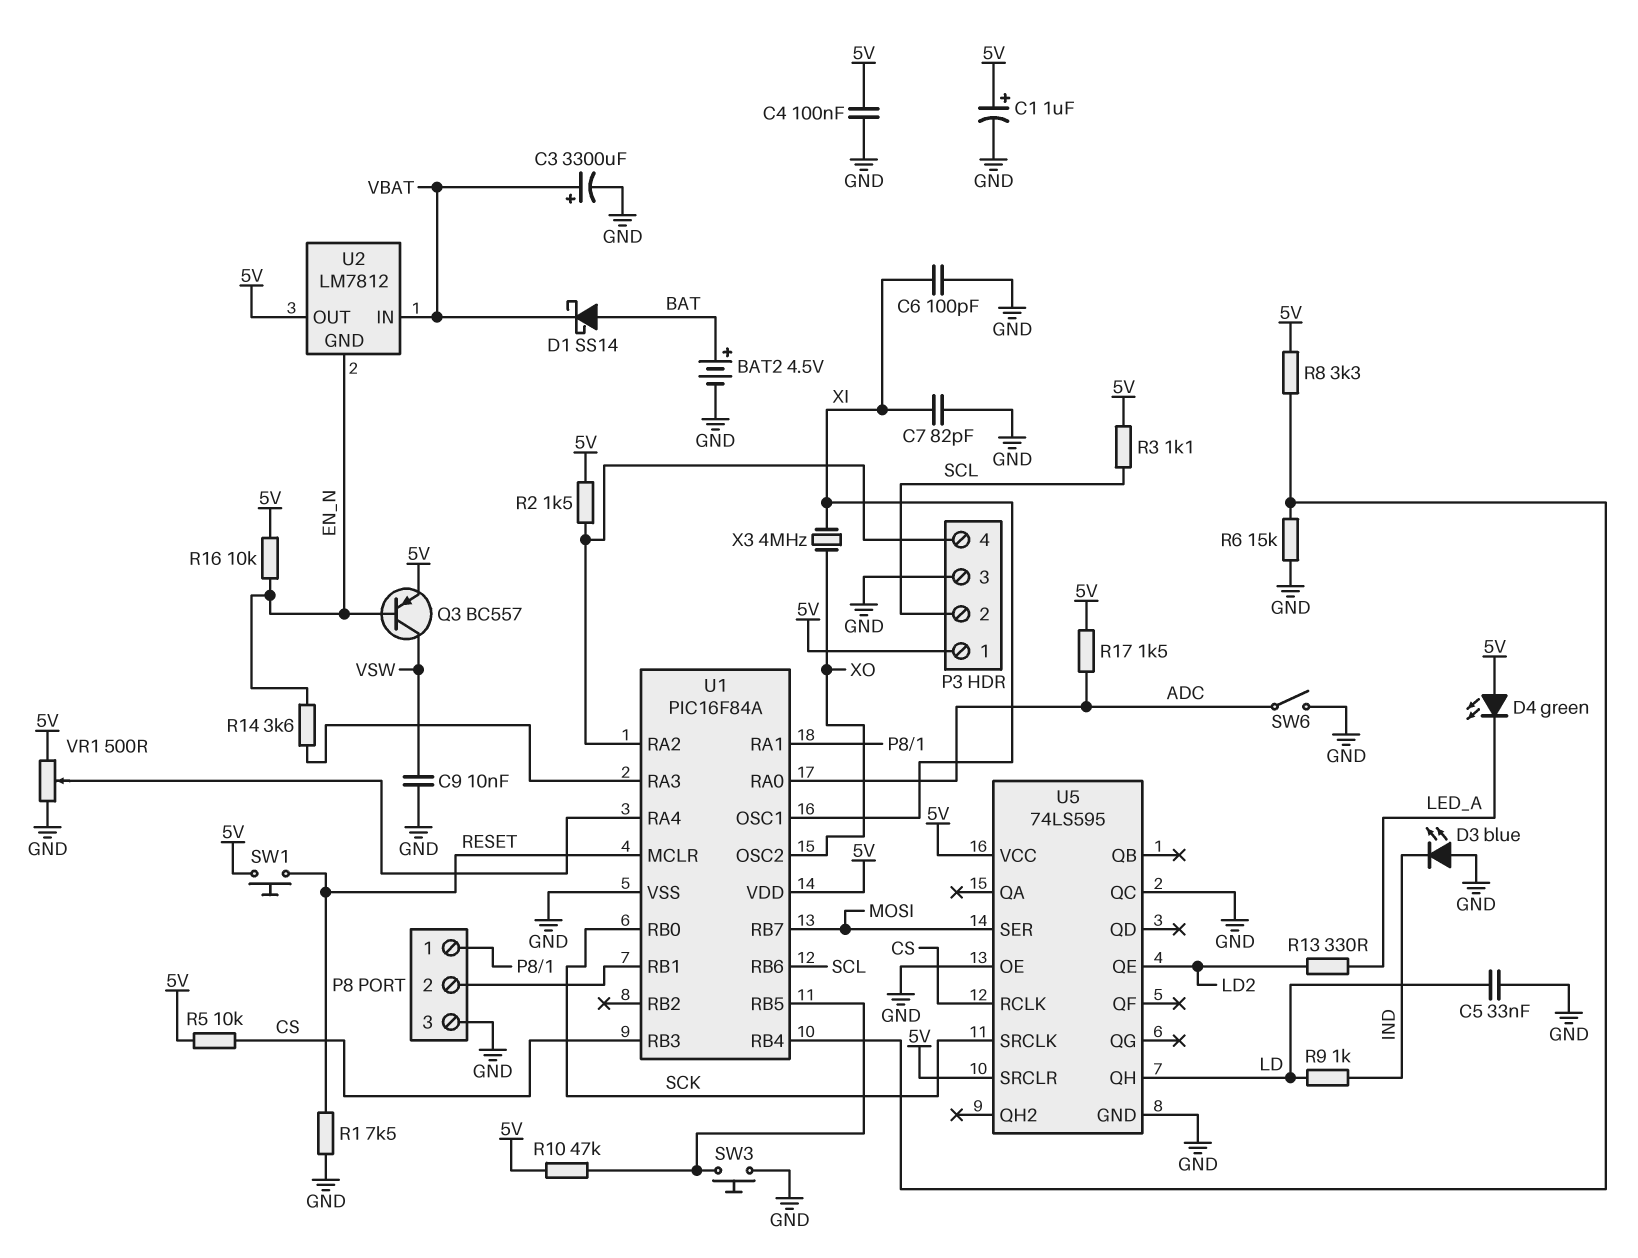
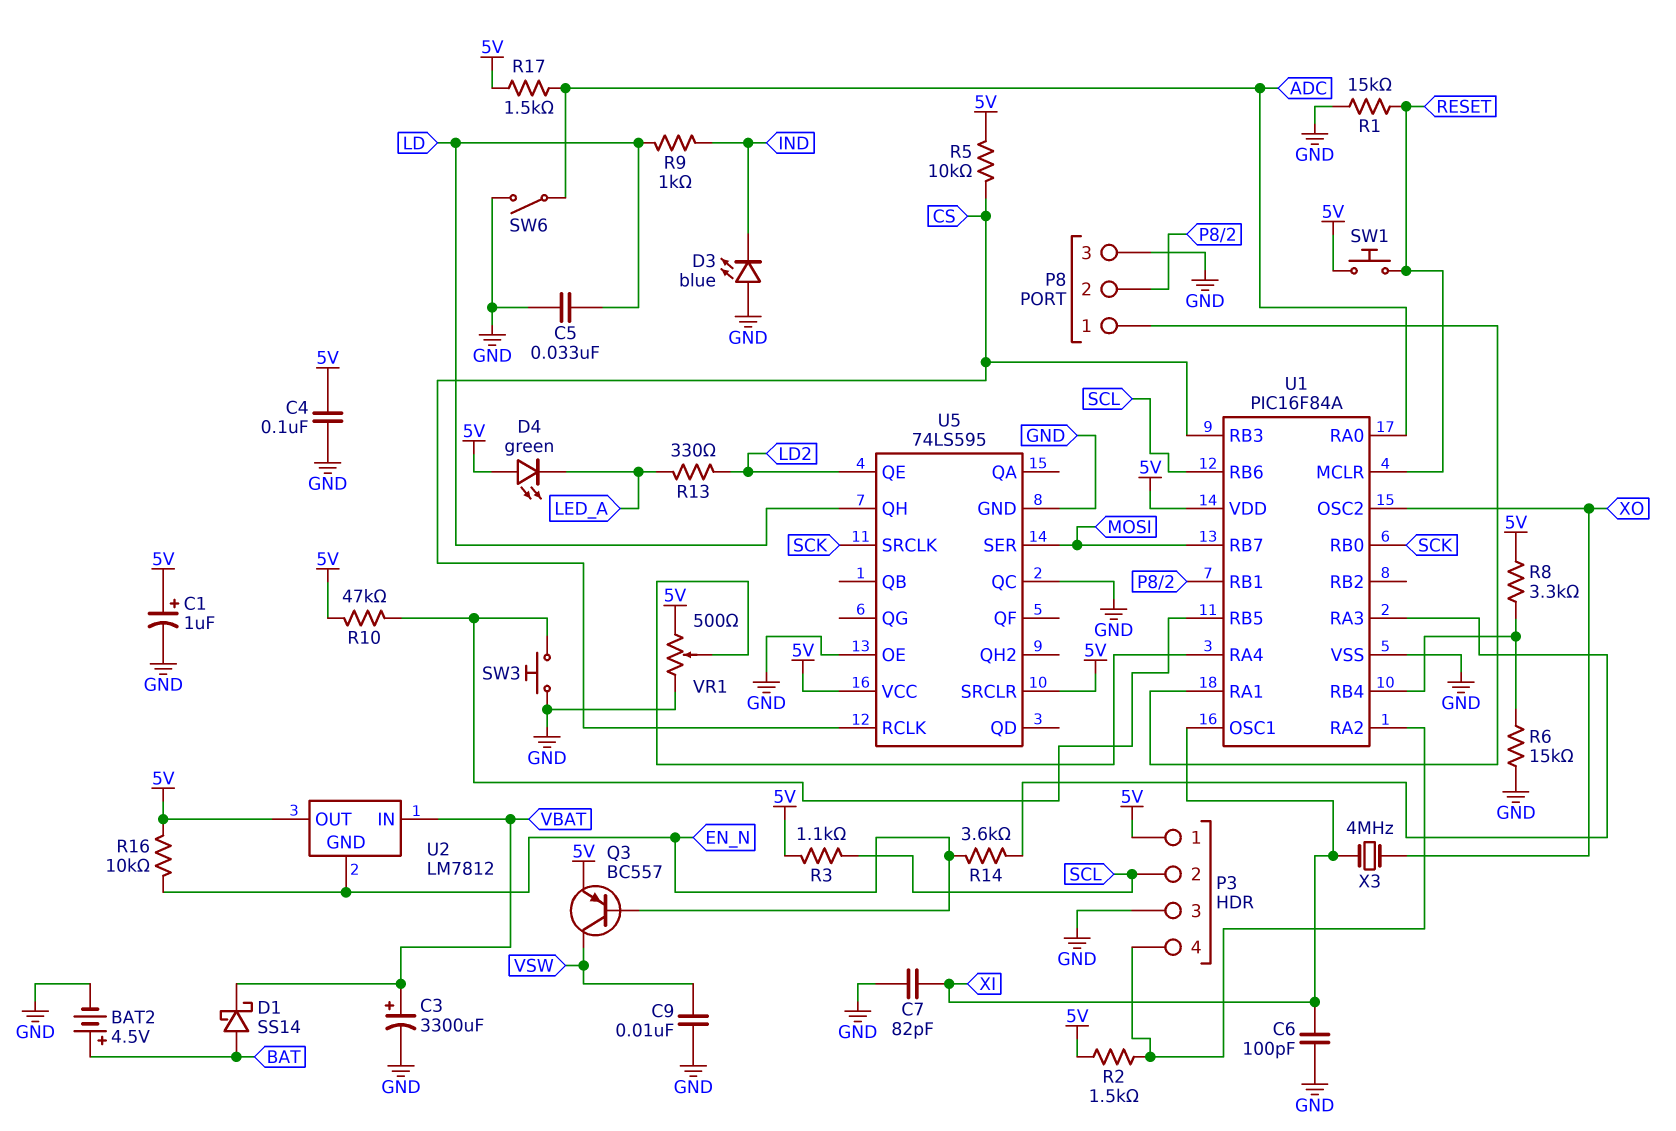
R1: 7.5k (GND, RESET) -> 15k (GND, RESET)

